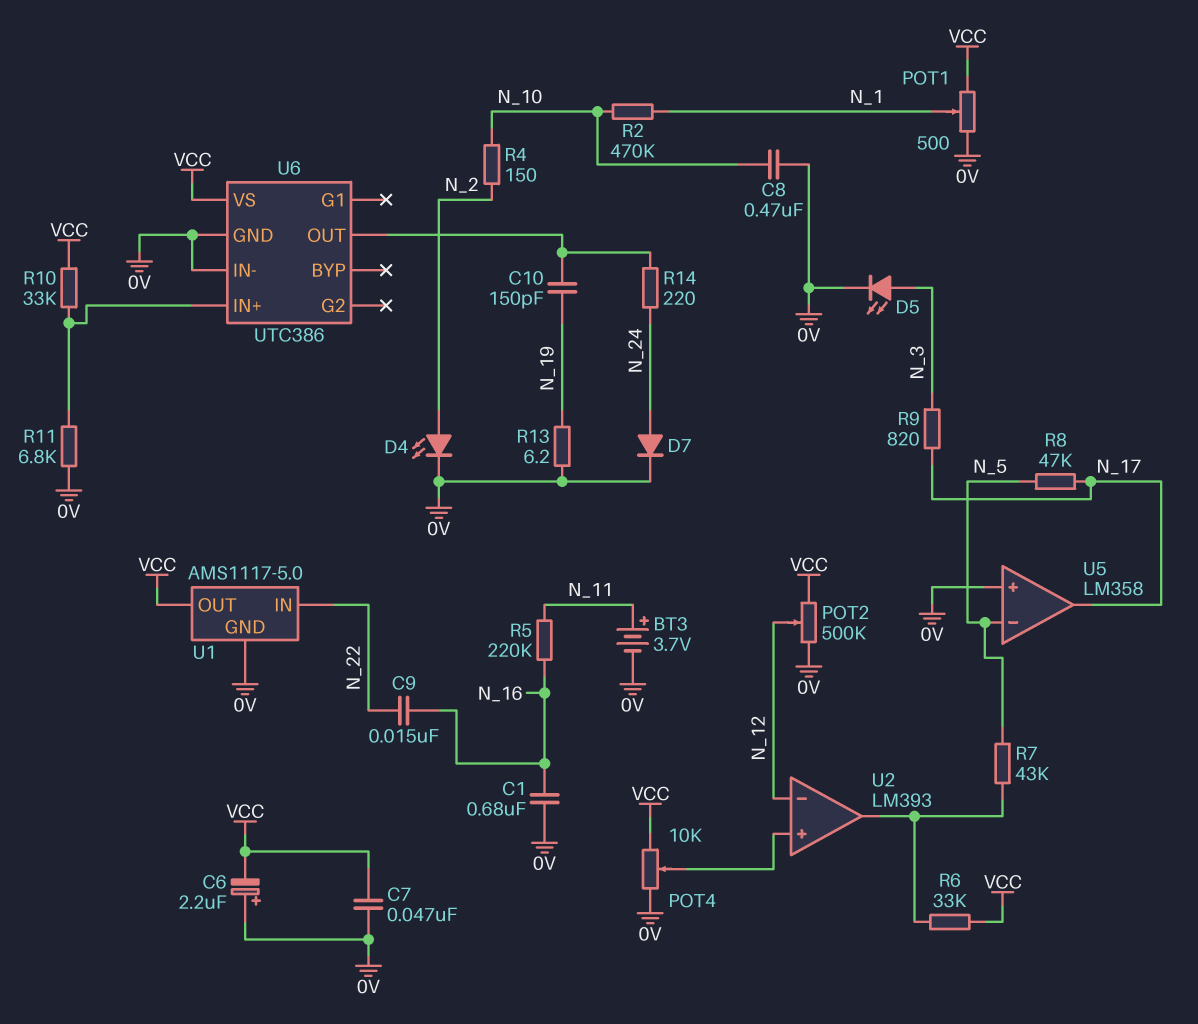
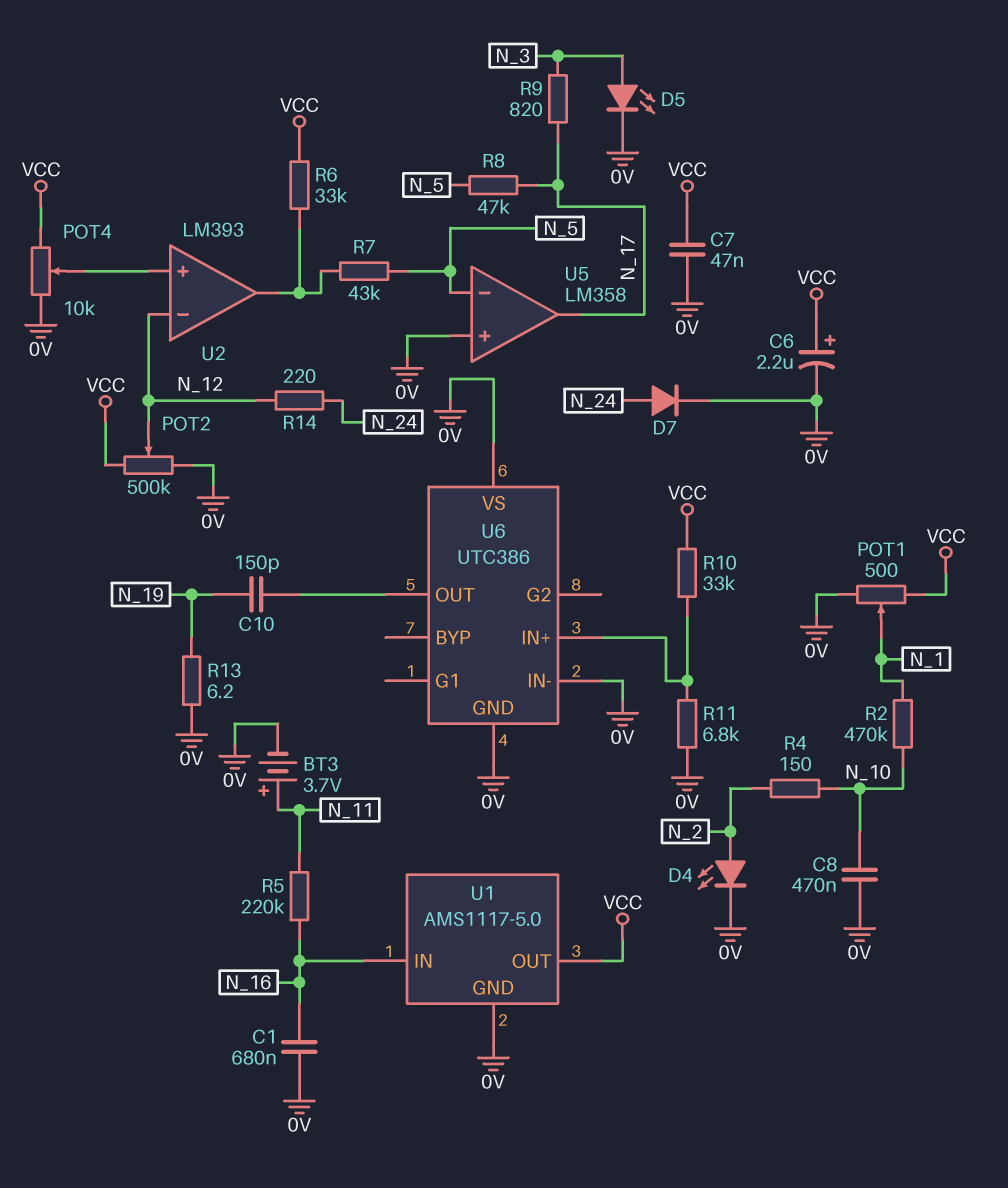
C6: 2.2uF (plus 0V, minus VCC) -> 2.2uF (plus VCC, minus 0V)
C9: 15nF (N_16, N_22) -> none
R14: 220 (N_24, U6/OUT) -> 220 (N_12, N_24)
U1 pin IN: N_22 -> N_16
U6 pin VS: VCC -> 0V

